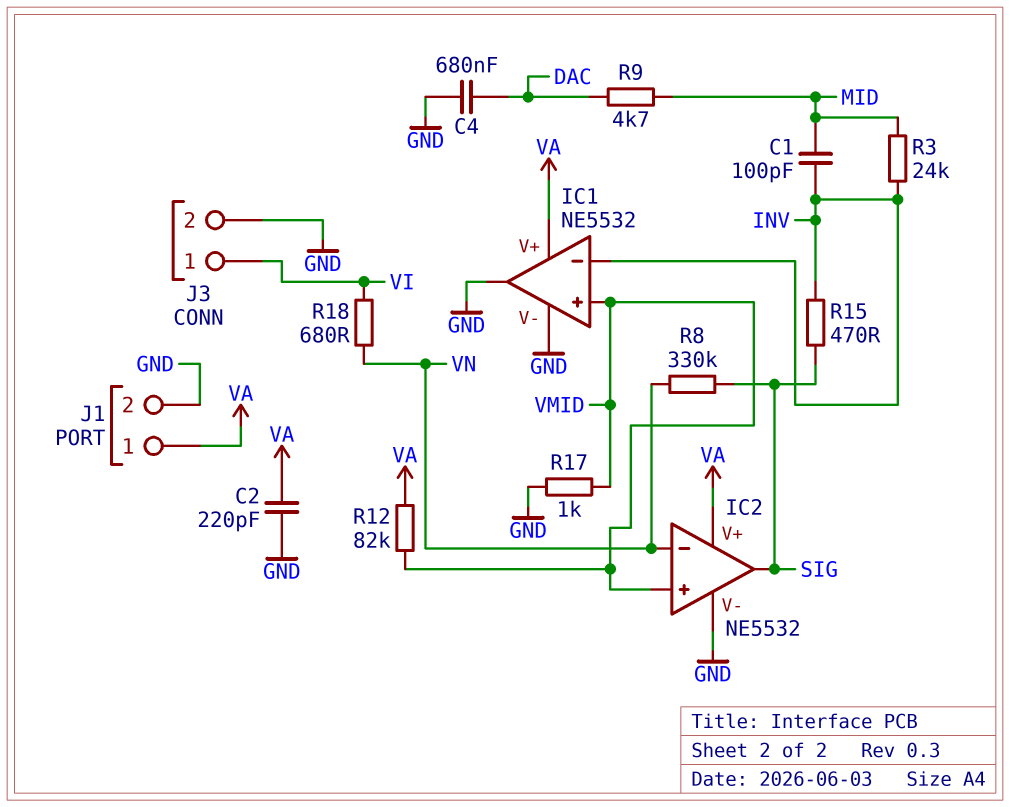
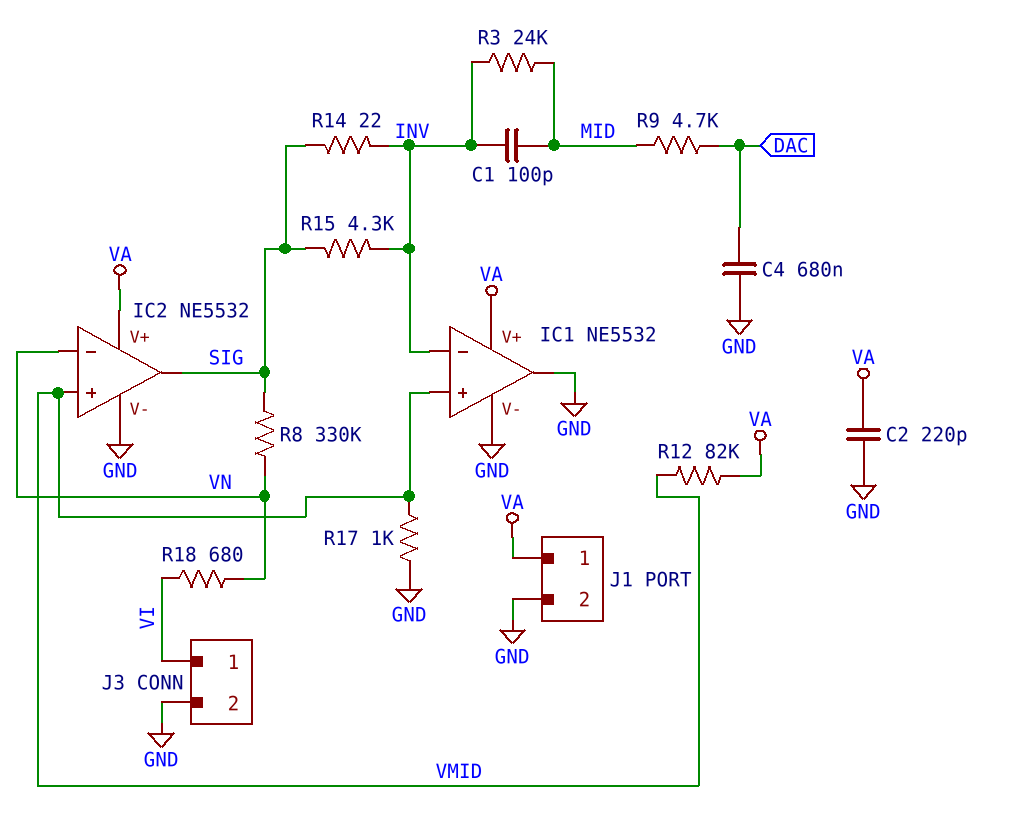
R14: none -> 22 (INV, SIG)
R15: 470 (INV, SIG) -> 4.3k (INV, SIG)

